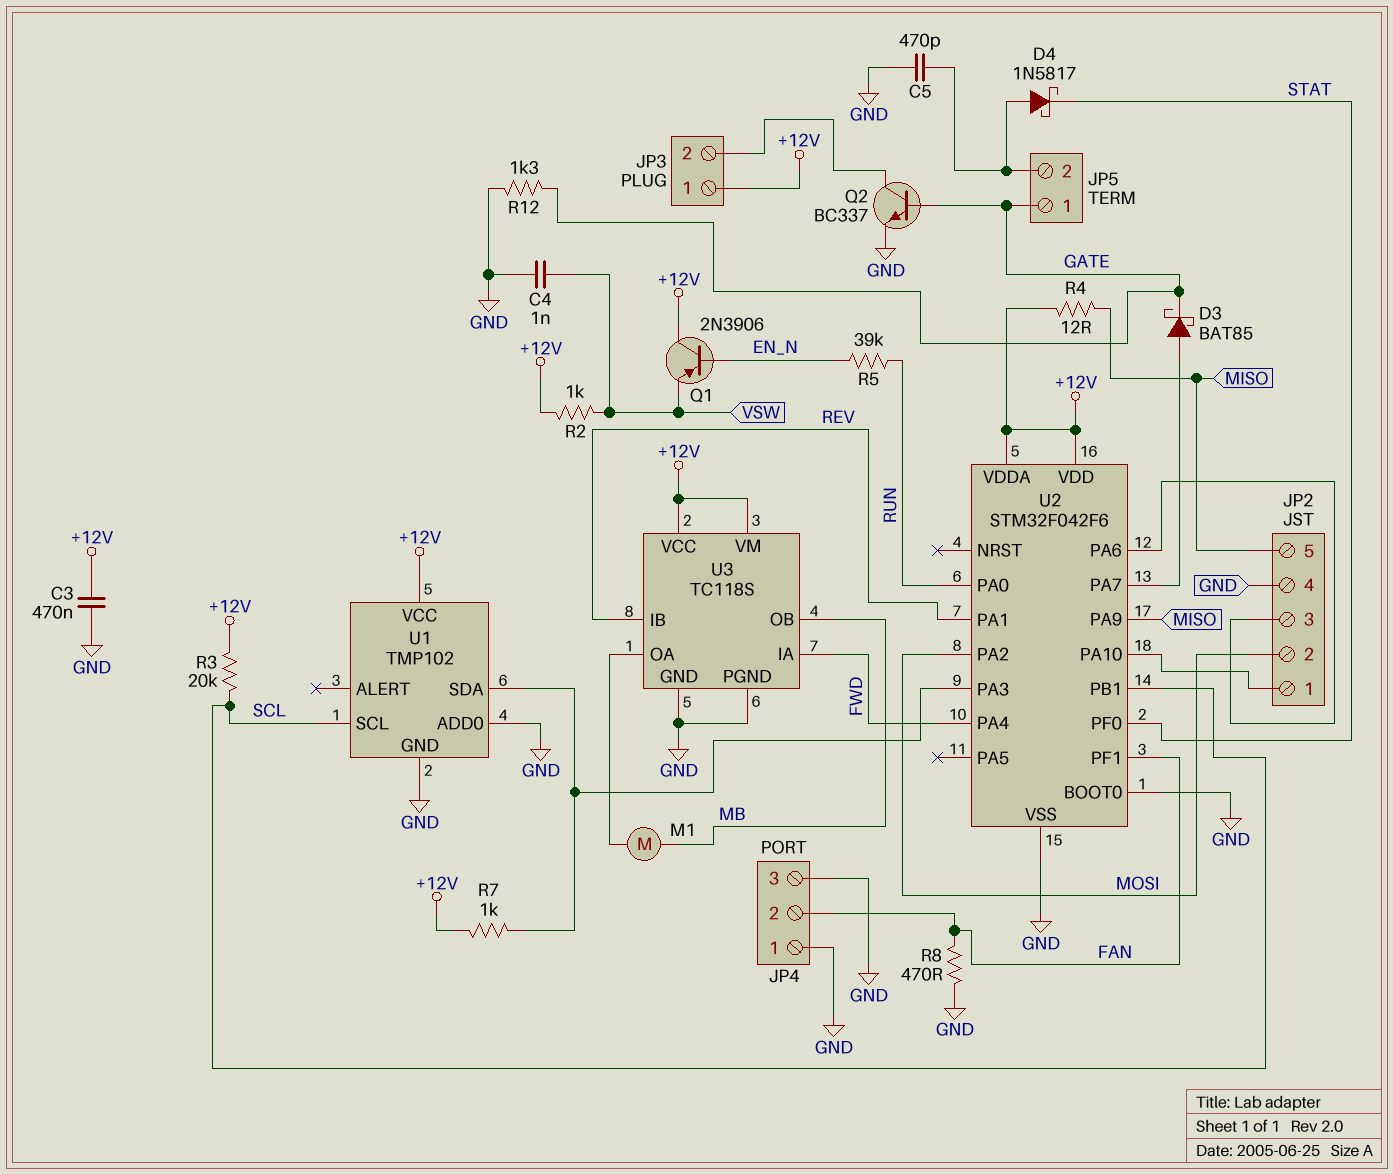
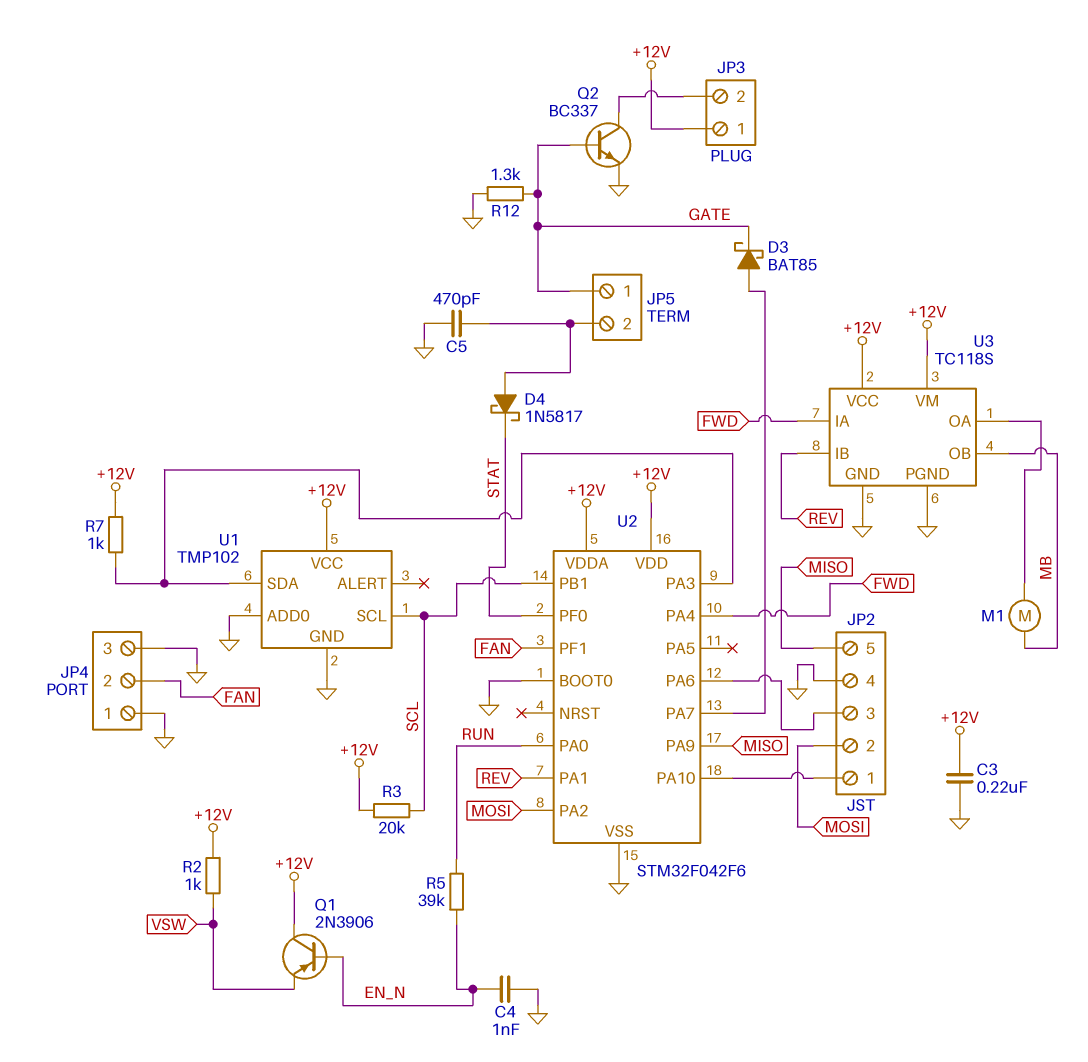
C3: 470nF (+12V, GND) -> 220nF (+12V, GND)
C4: 1nF (GND, VSW) -> 1nF (EN_N, GND)
R4: 12 (+12V, MISO) -> none
R8: 470 (FAN, GND) -> none

